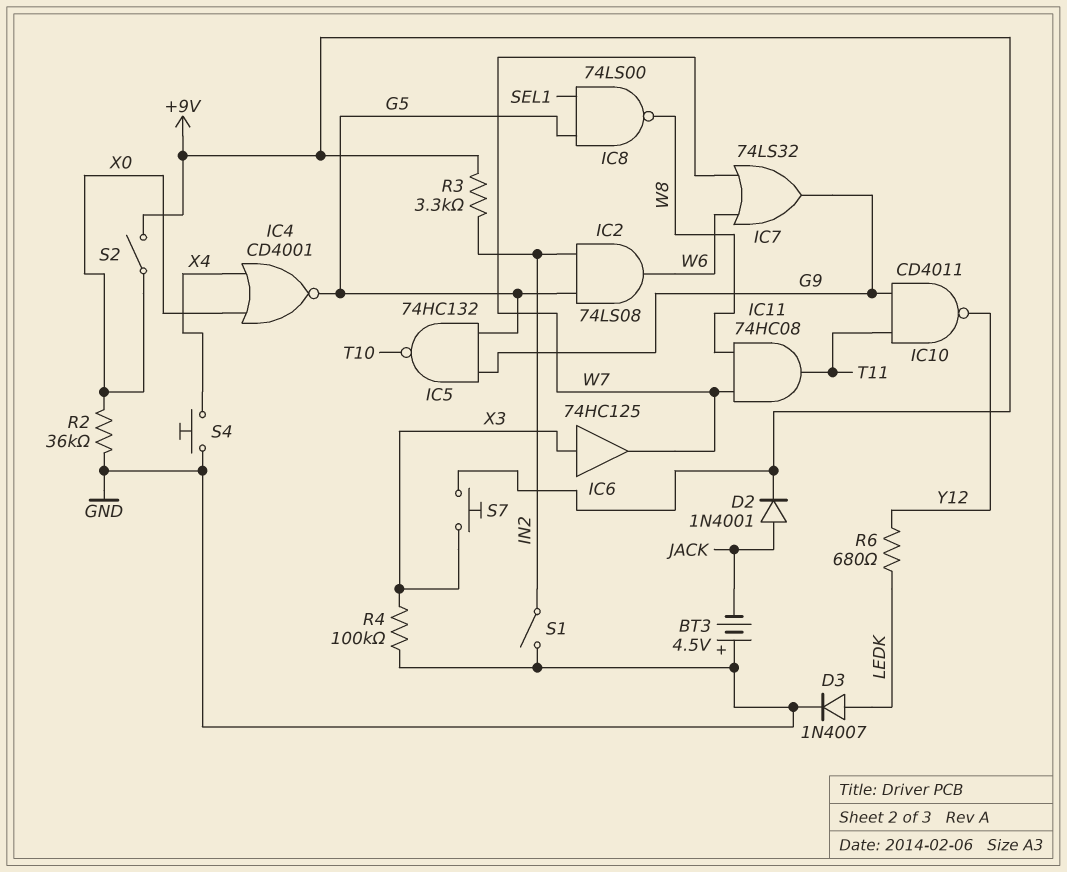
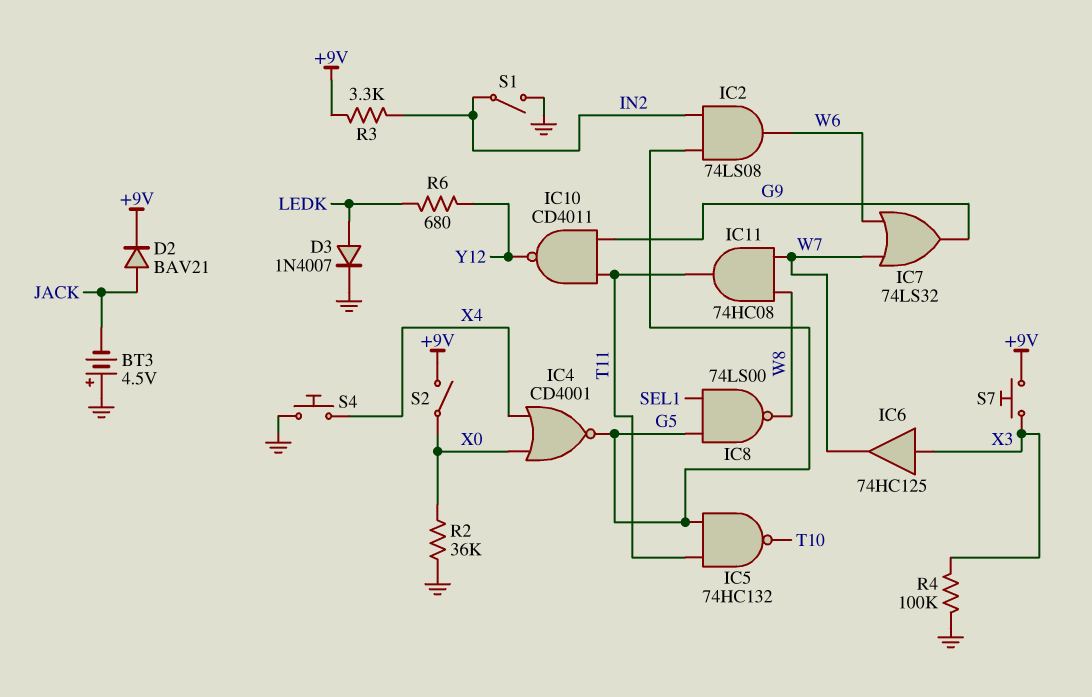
D2: diode 1N4001 (A JACK, K +9V) -> diode BAV21 (A JACK, K +9V)
IC5: NAND 74HC132 (in G5, in G9, out T10) -> NAND 74HC132 (in G5, in T11, out T10)

